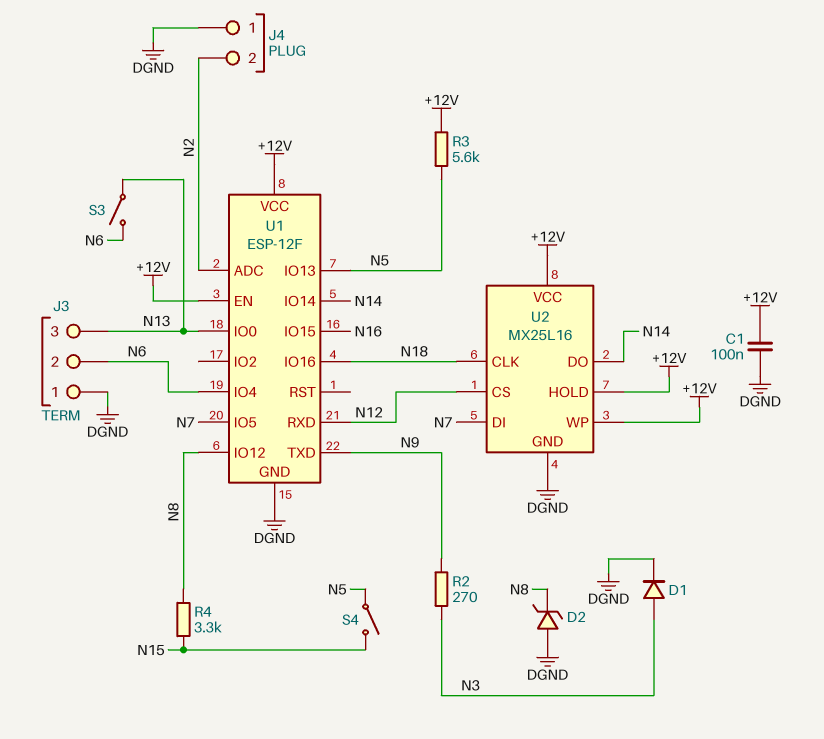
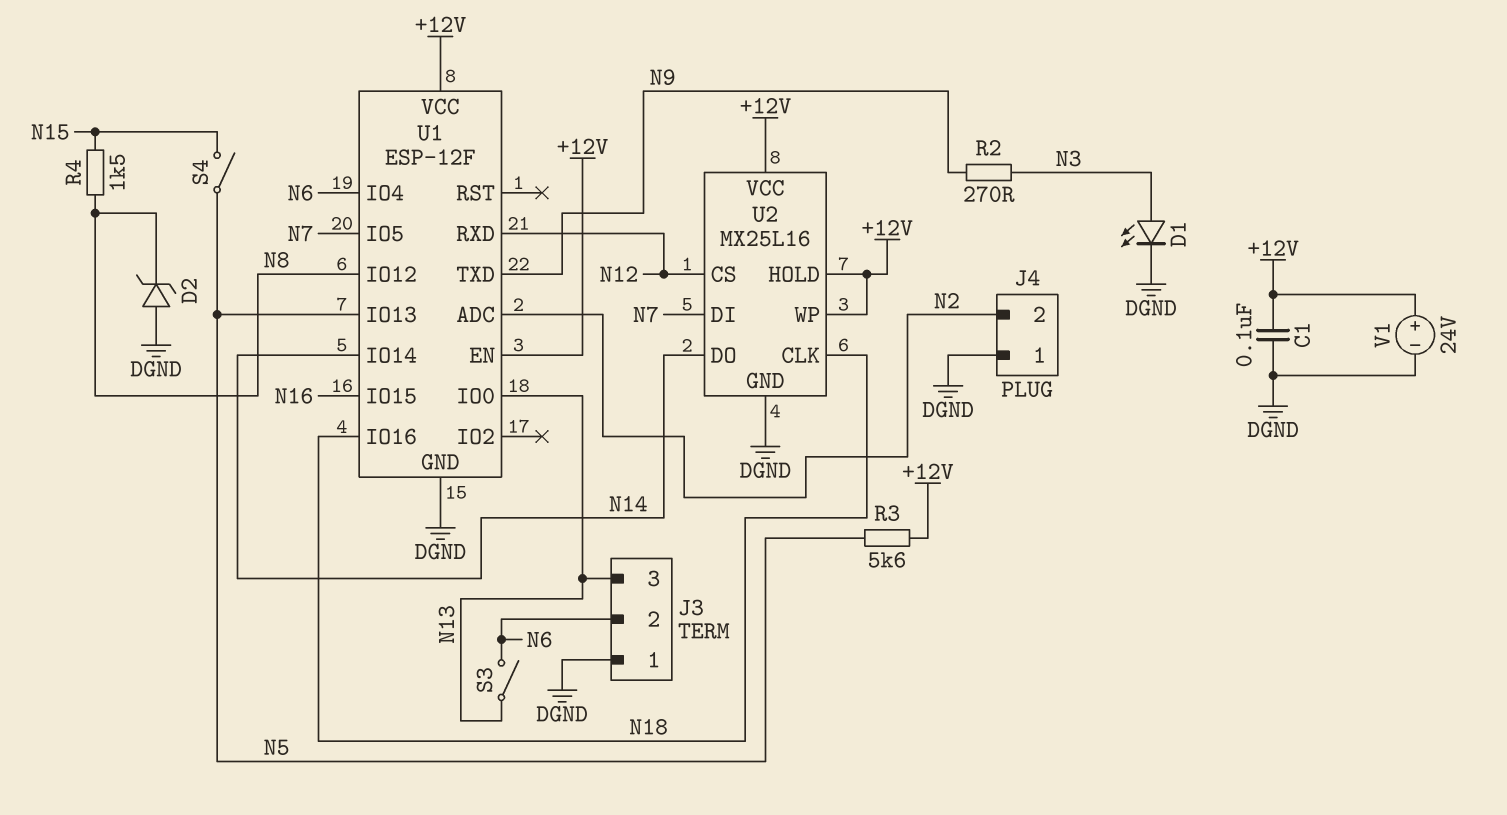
D1: diode (A N3, K DGND) -> LED (A N3, K DGND)
R4: 3.3k (N8, N15) -> 1.5k (N8, N15)
V1: none -> 24V (plus +12V, minus DGND)

